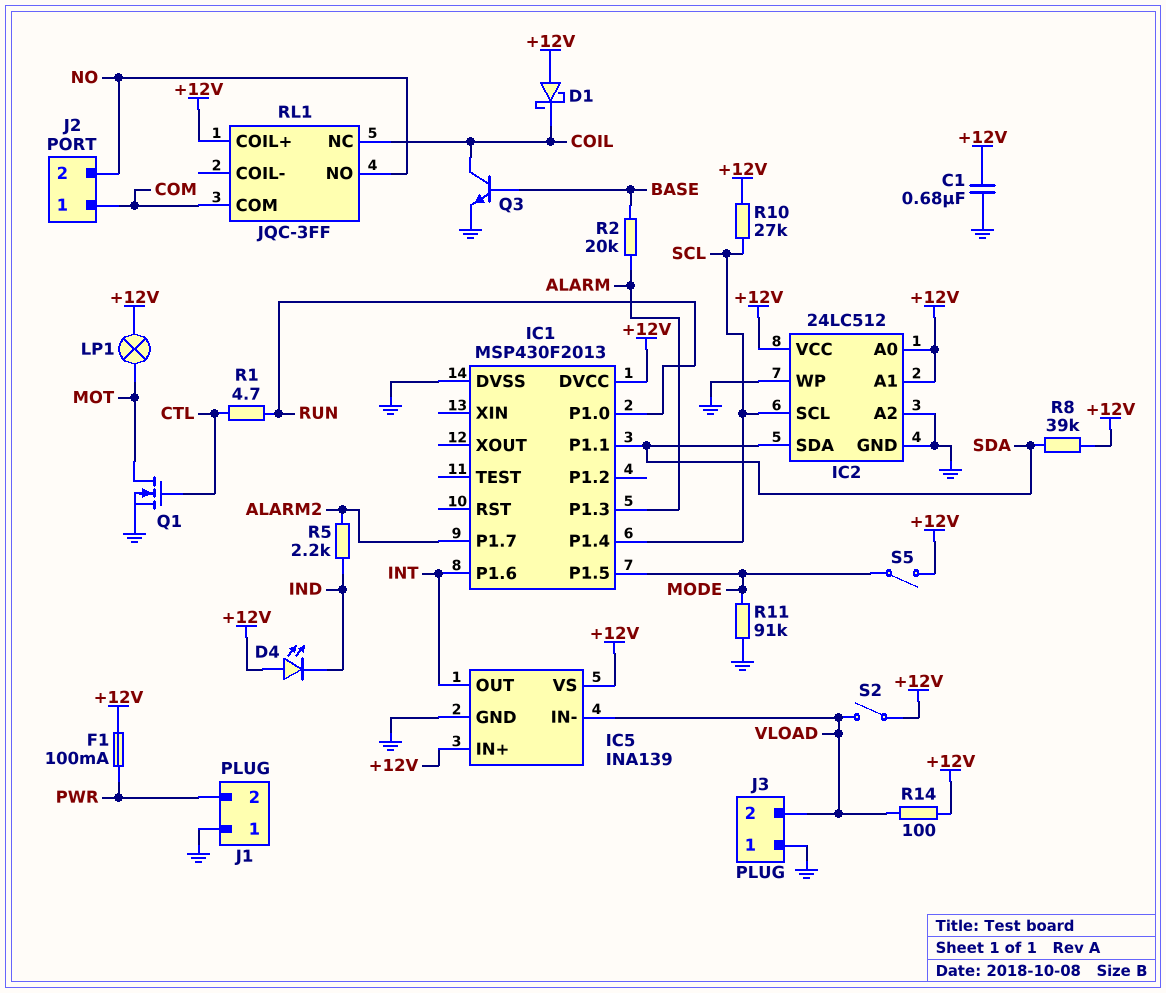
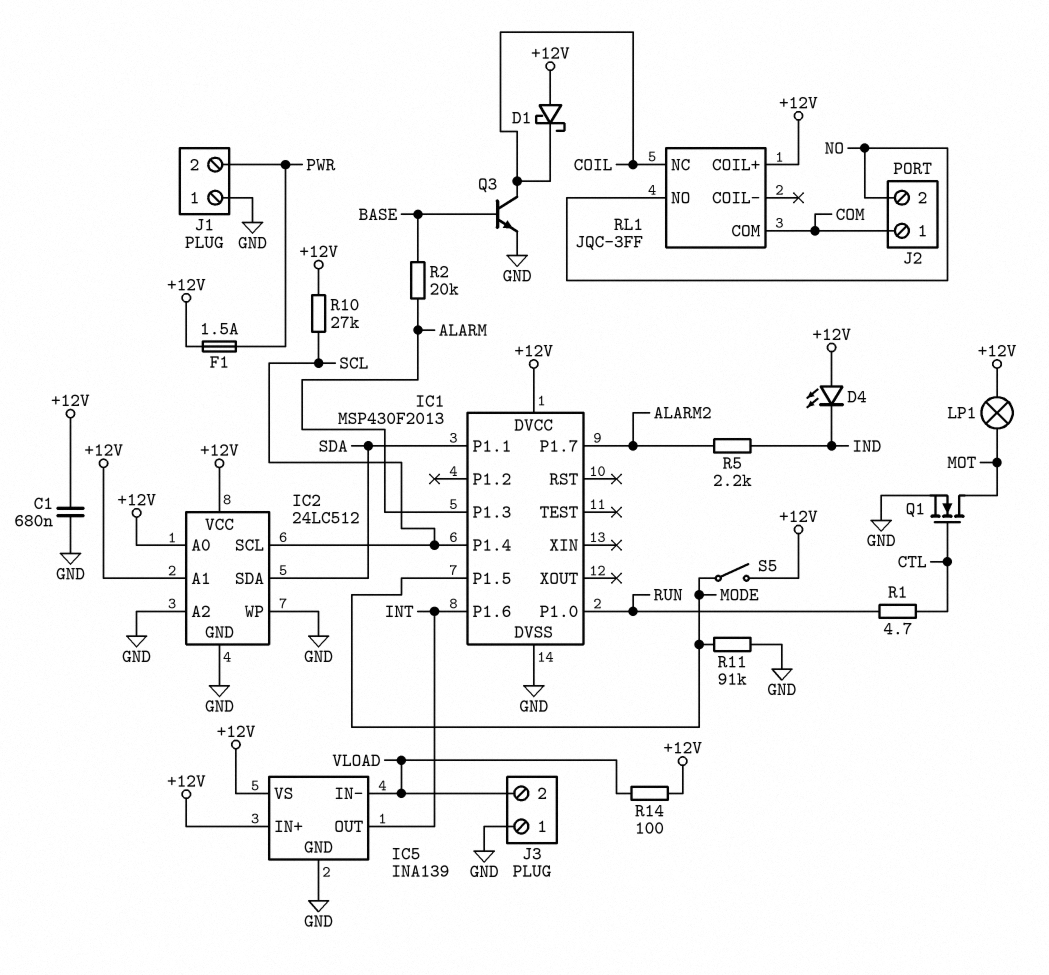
F1: 100mA (+12V, PWR) -> 1.5A (+12V, PWR)
R8: 39k (+12V, SDA) -> none
S2: switch (+12V, VLOAD) -> none

